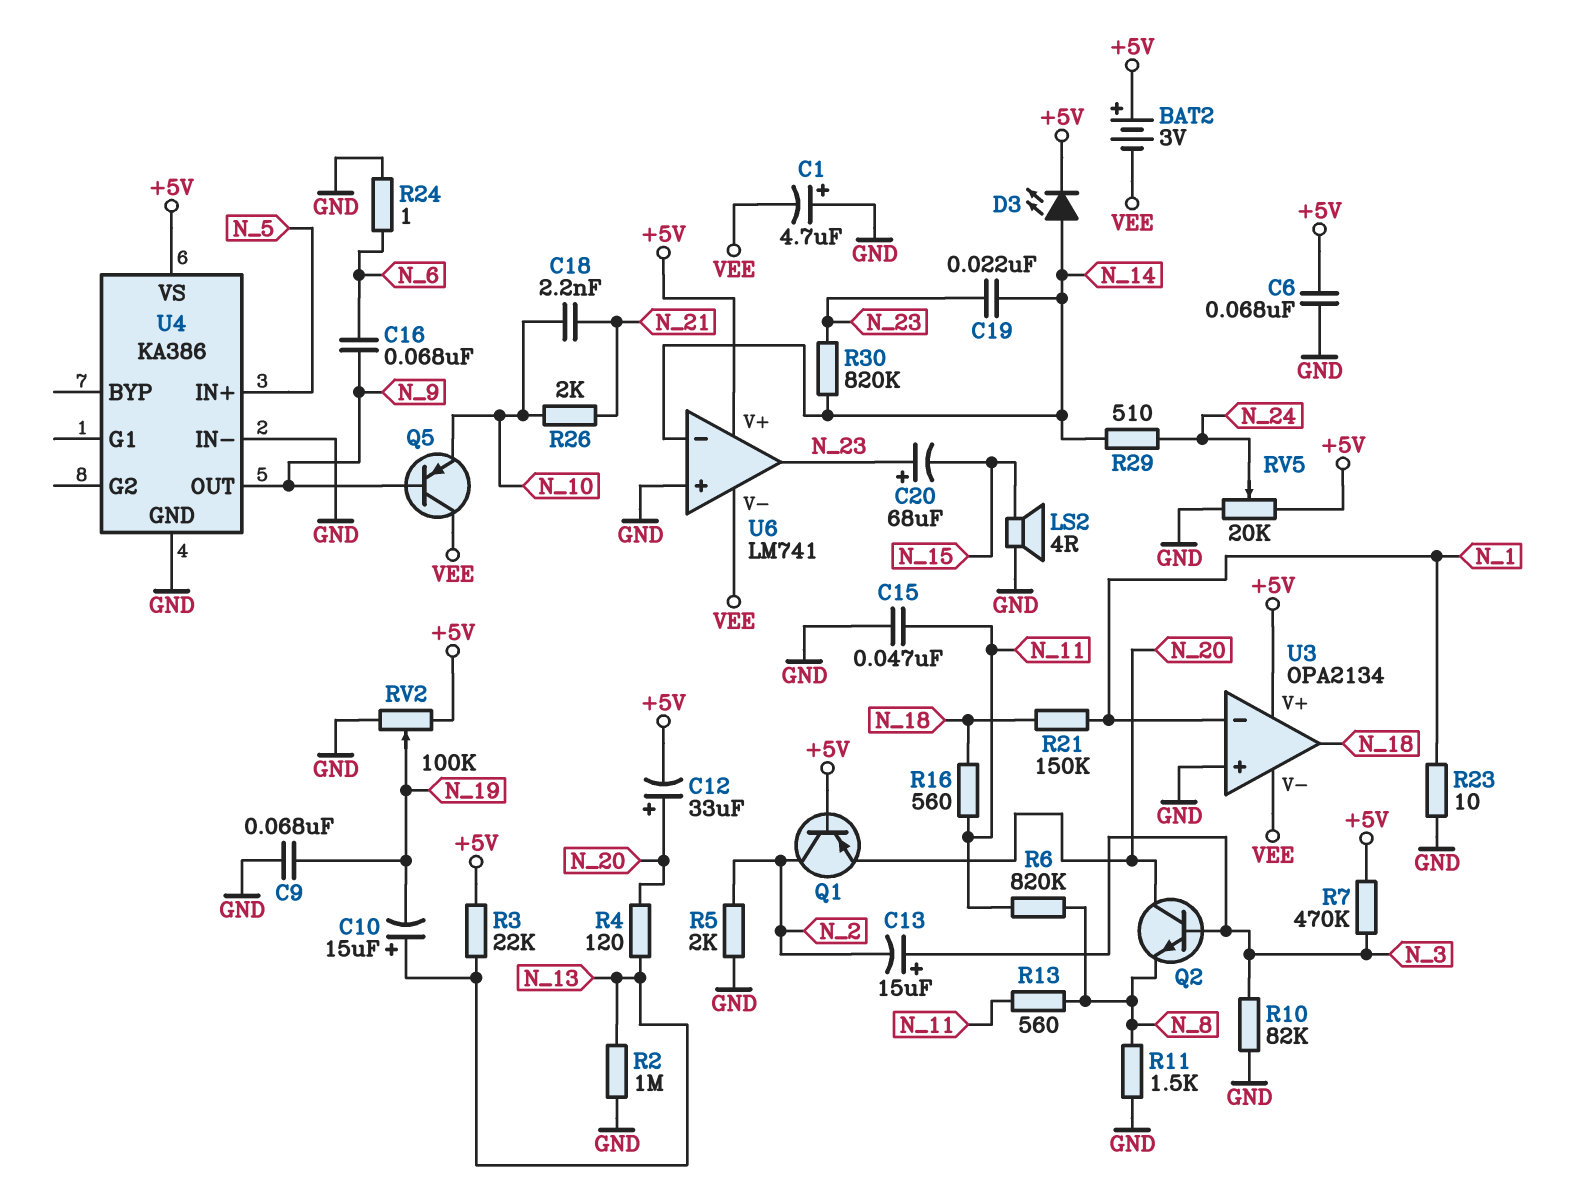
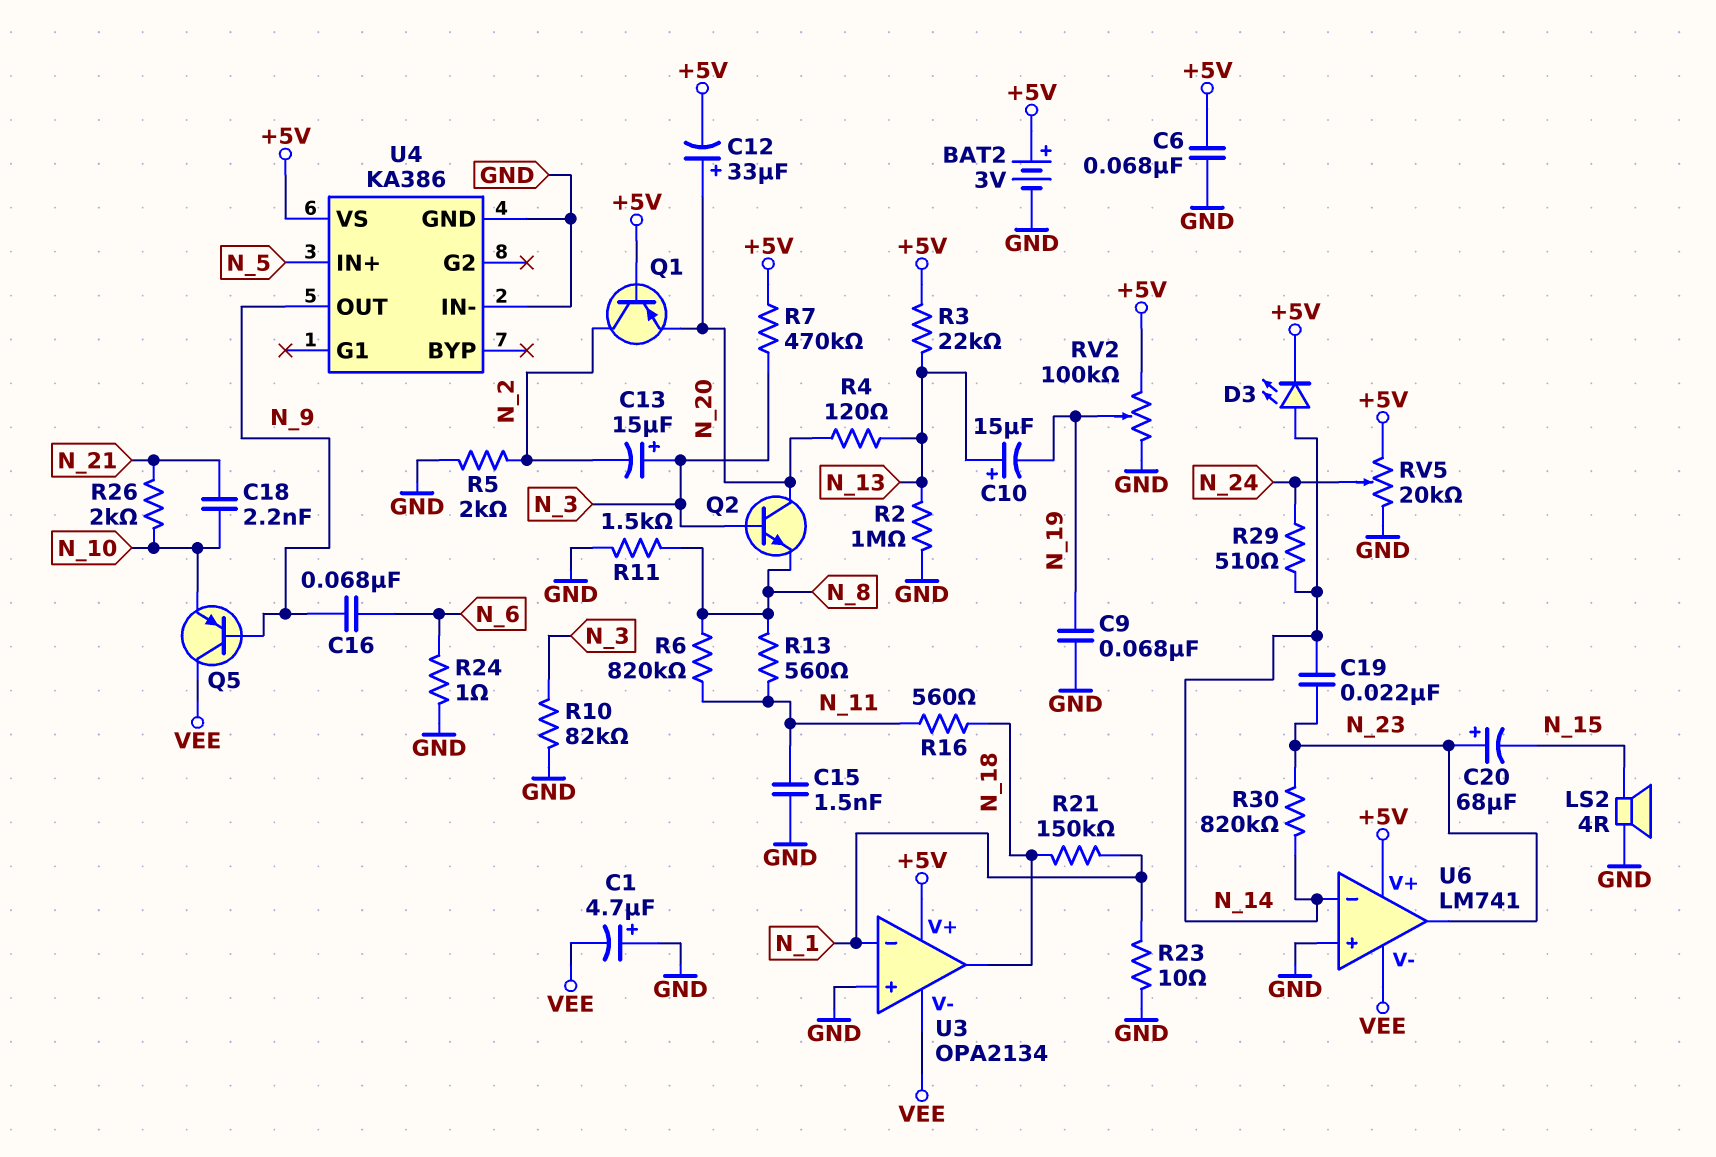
BAT2: 3V (plus +5V, minus VEE) -> 3V (plus +5V, minus GND)
C15: 47nF (GND, N_11) -> 1.5nF (GND, N_11)

